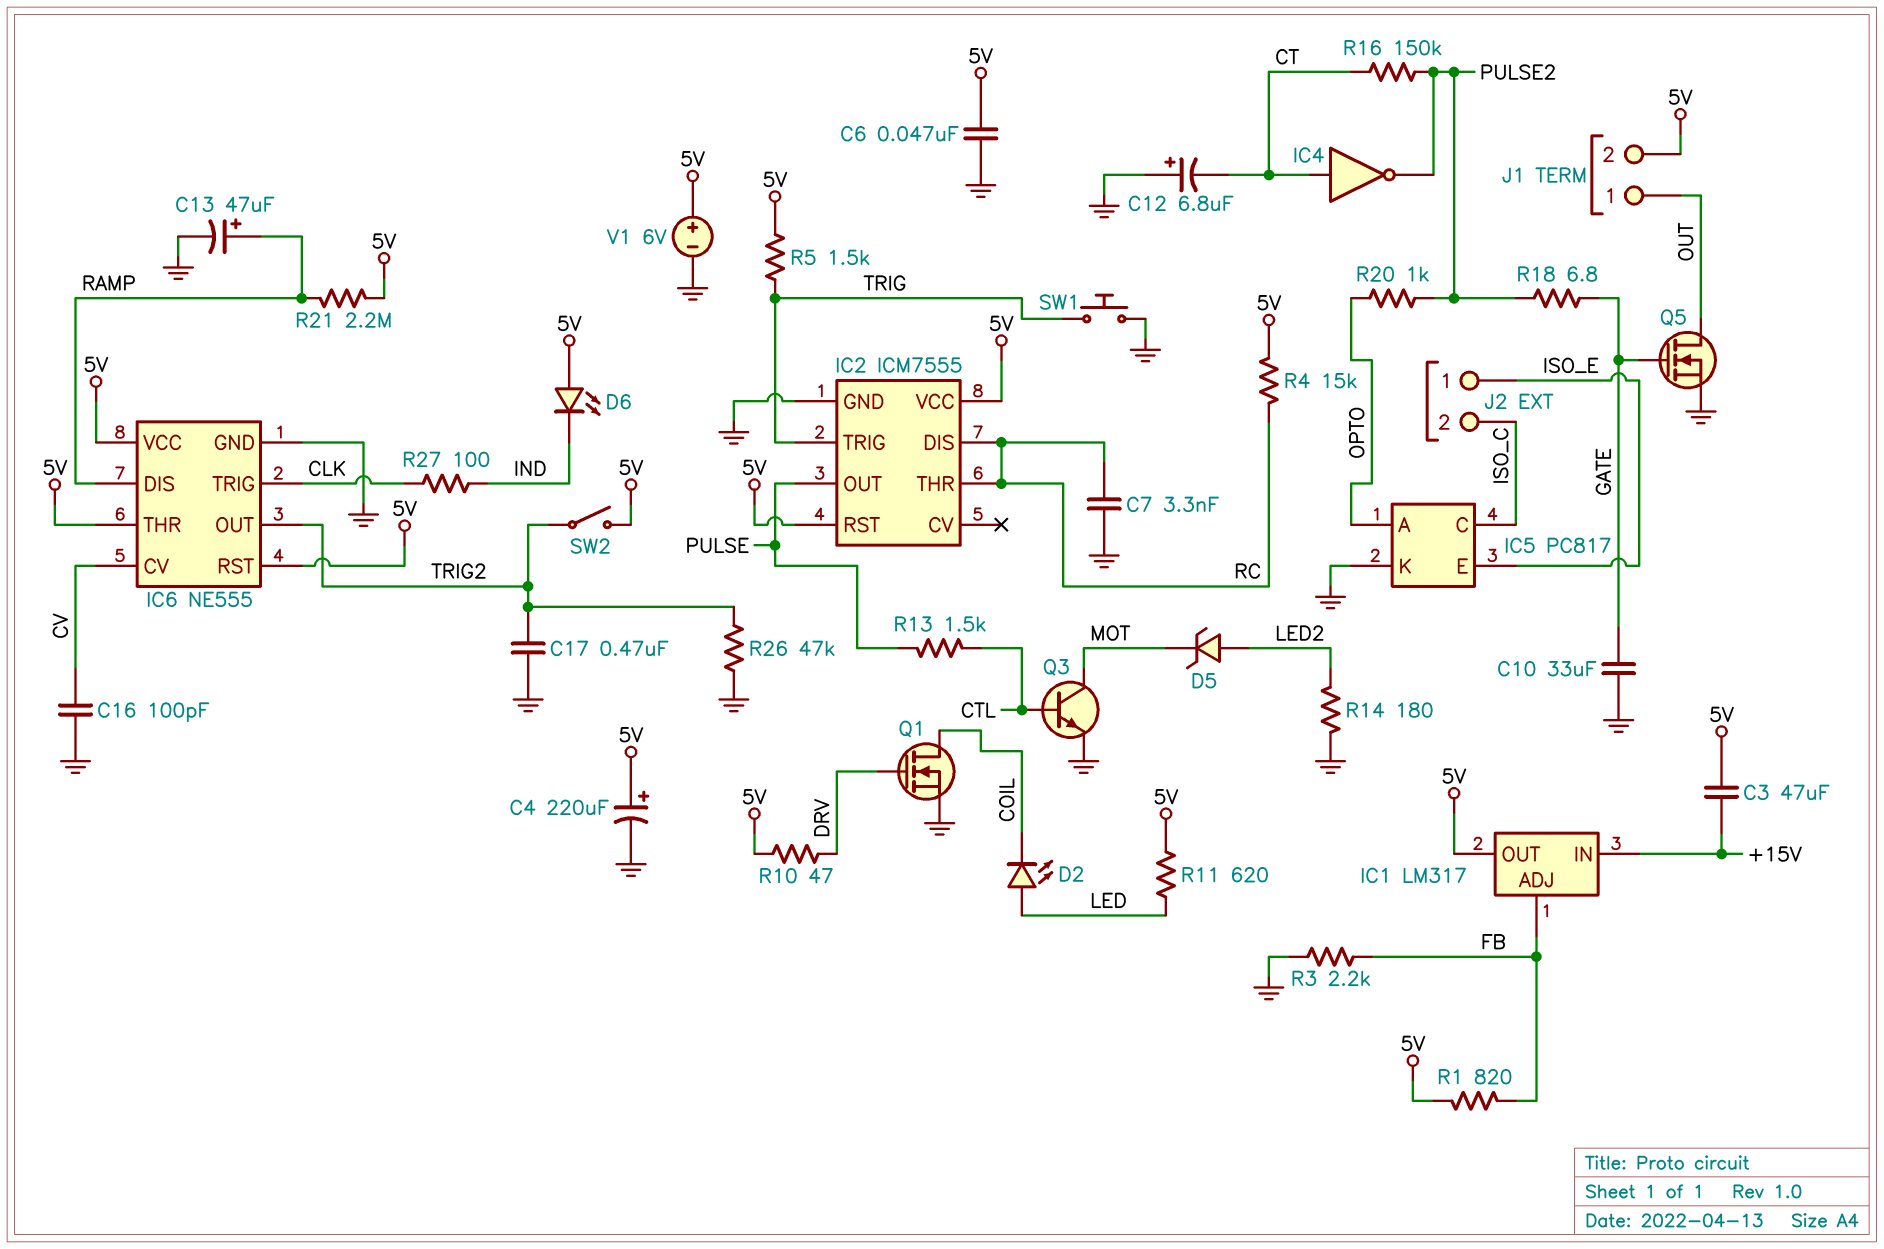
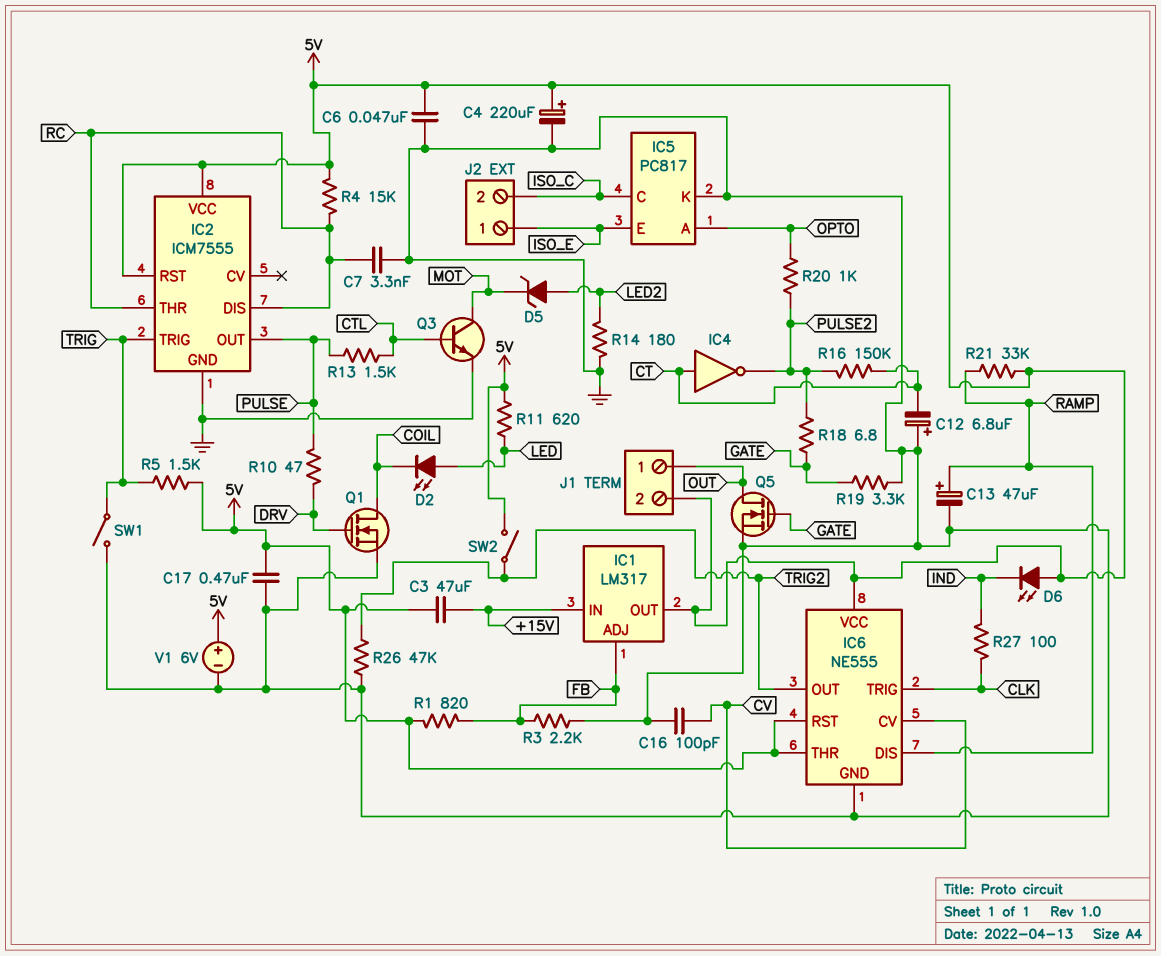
C10: 33uF (GATE, GND) -> none
C17: 470nF (GND, TRIG2) -> 470nF (5V, GND)
R10: 47 (5V, DRV) -> 47 (DRV, PULSE)
R19: none -> 3.3k (GATE, GND)
R21: 2.2M (5V, RAMP) -> 33k (5V, RAMP)
SW1: button (GND, TRIG) -> switch (GND, TRIG)

